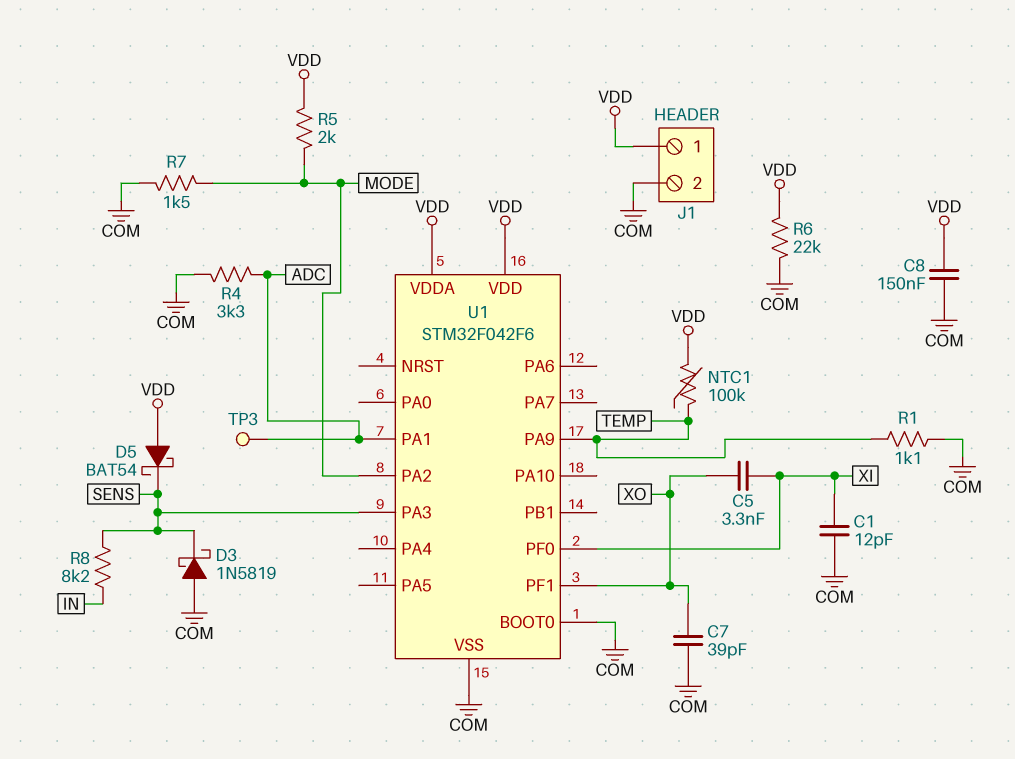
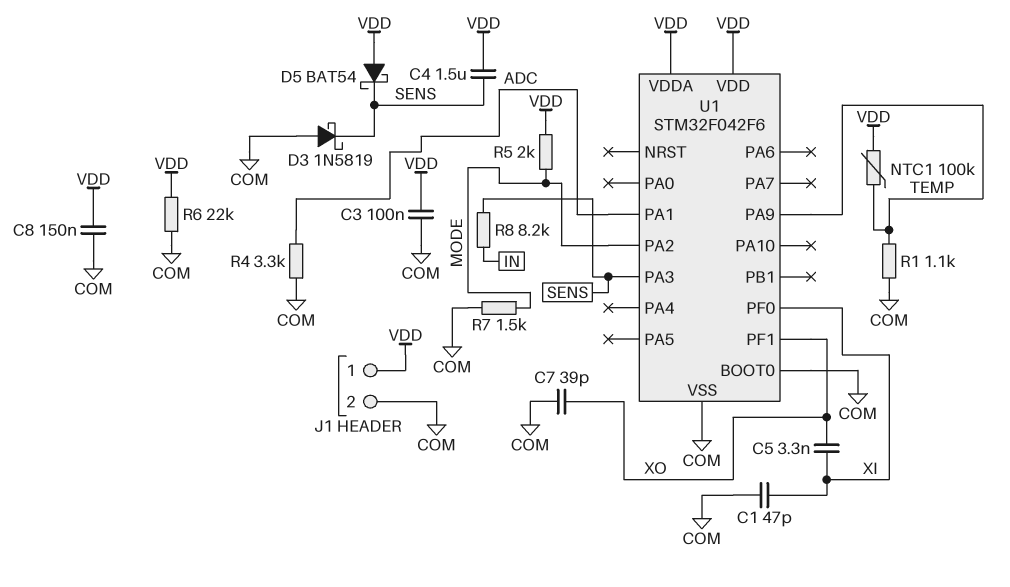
C1: 12pF (COM, XI) -> 47pF (COM, XI)
C3: none -> 100nF (COM, VDD)
C4: none -> 1.5uF (SENS, VDD)
TP3: test point (ADC) -> none

